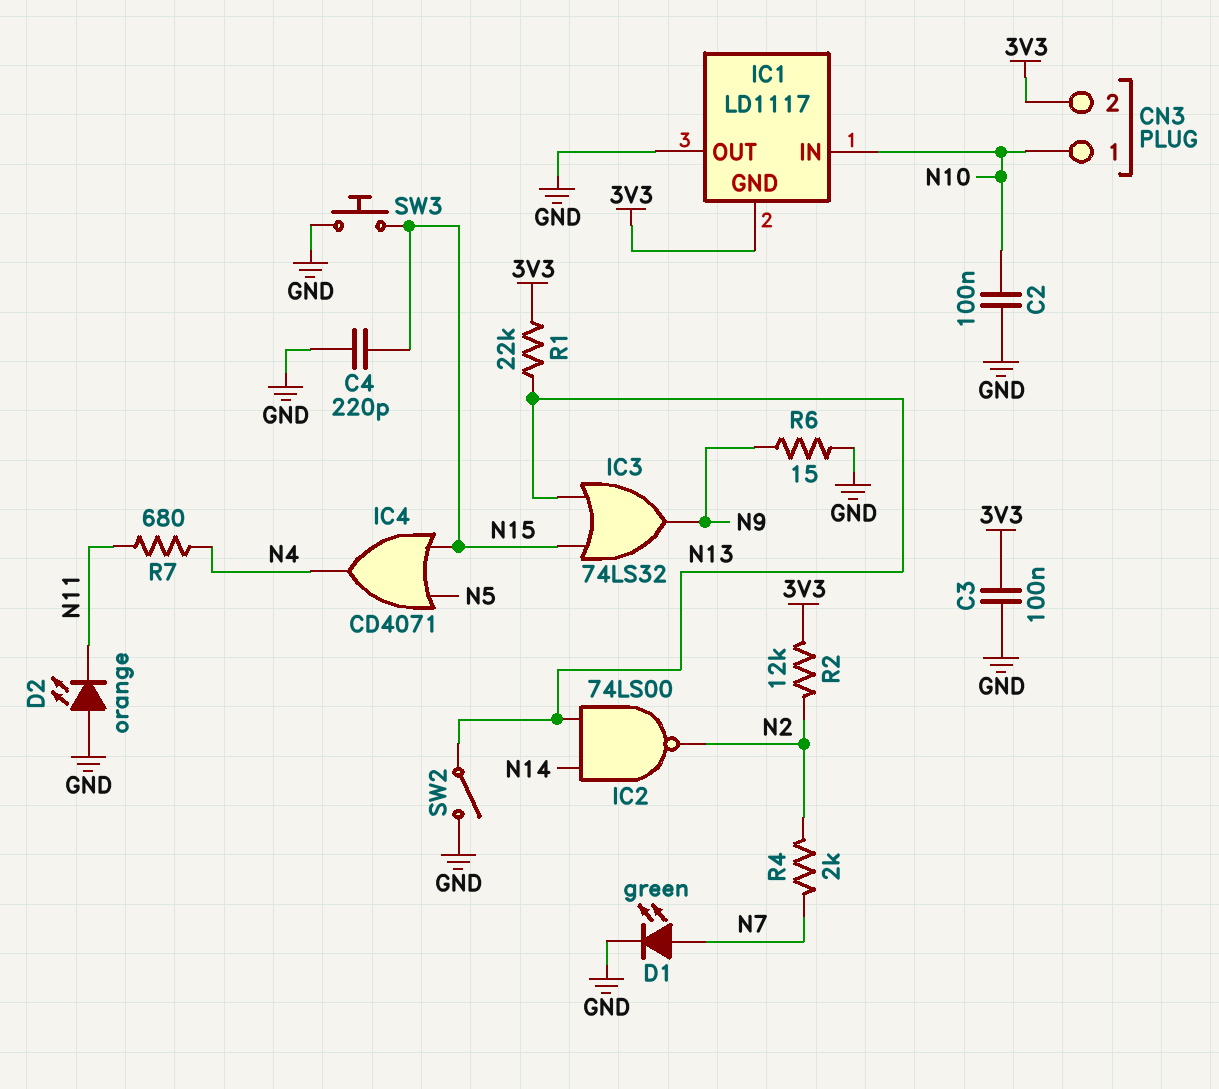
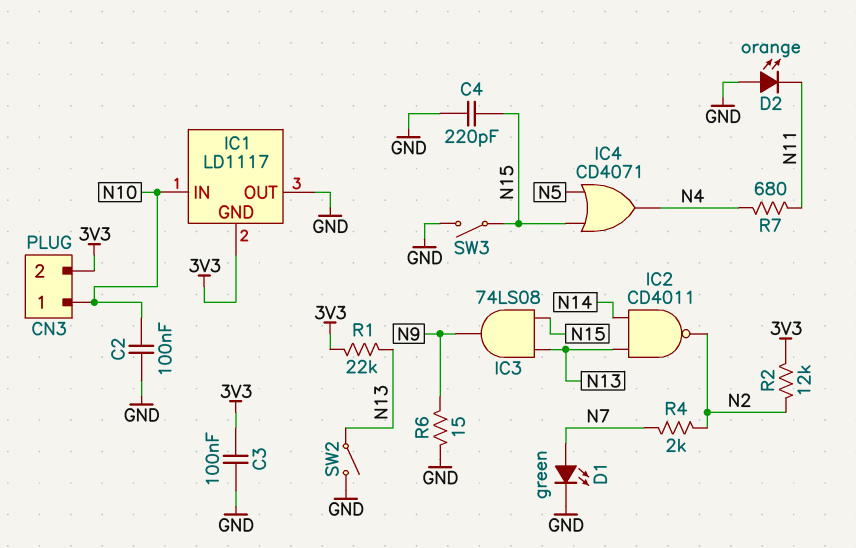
IC2: NAND 74LS00 (in N13, in N14, out N2) -> NAND CD4011 (in N13, in N14, out N2)
IC3: OR 74LS32 (in N13, in N15, out N9) -> AND 74LS08 (in N13, in N15, out N9)
SW3: button (GND, N15) -> switch (GND, N15)

